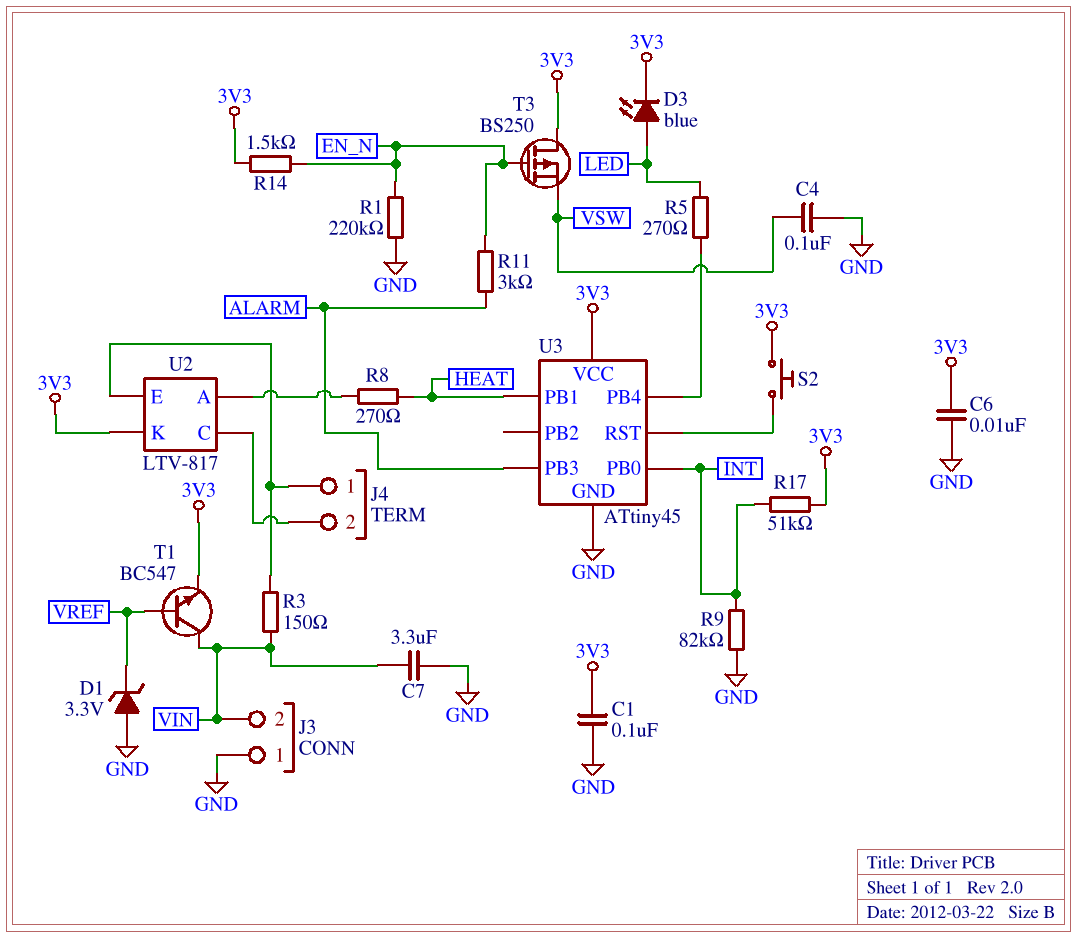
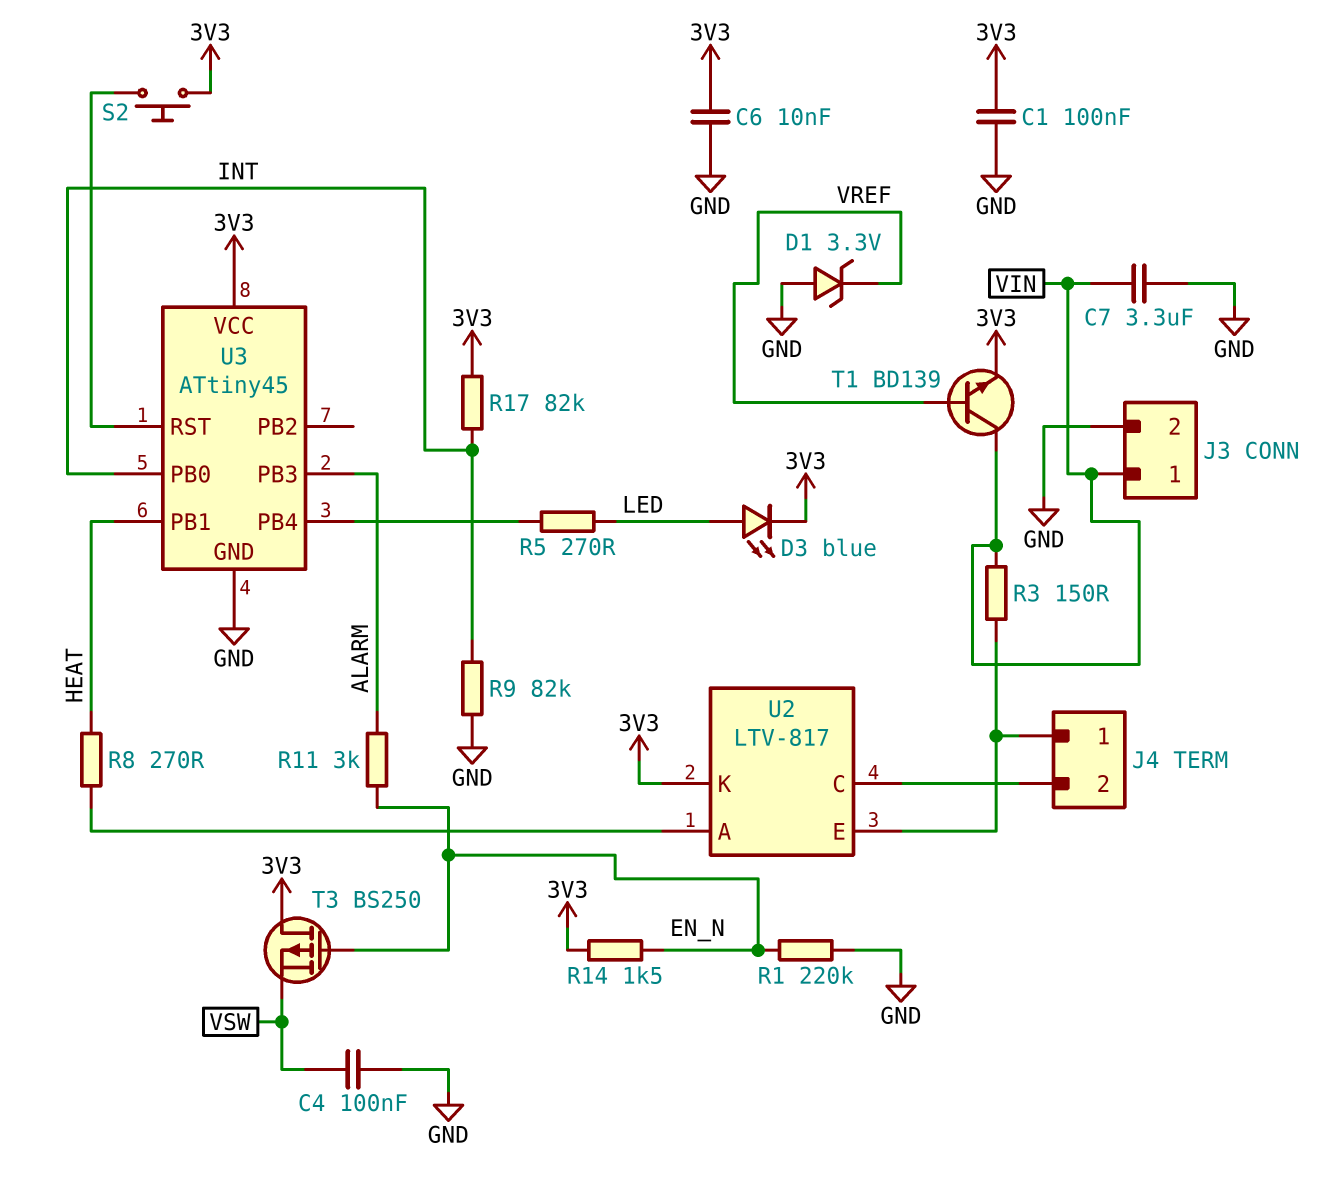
J3 pin 1: GND -> VIN
J3 pin 2: VIN -> GND
R17: 51k (3V3, INT) -> 82k (3V3, INT)
T1: NPN BC547 (B VREF, C VIN, E 3V3) -> NPN BD139 (B VREF, C VIN, E 3V3)

